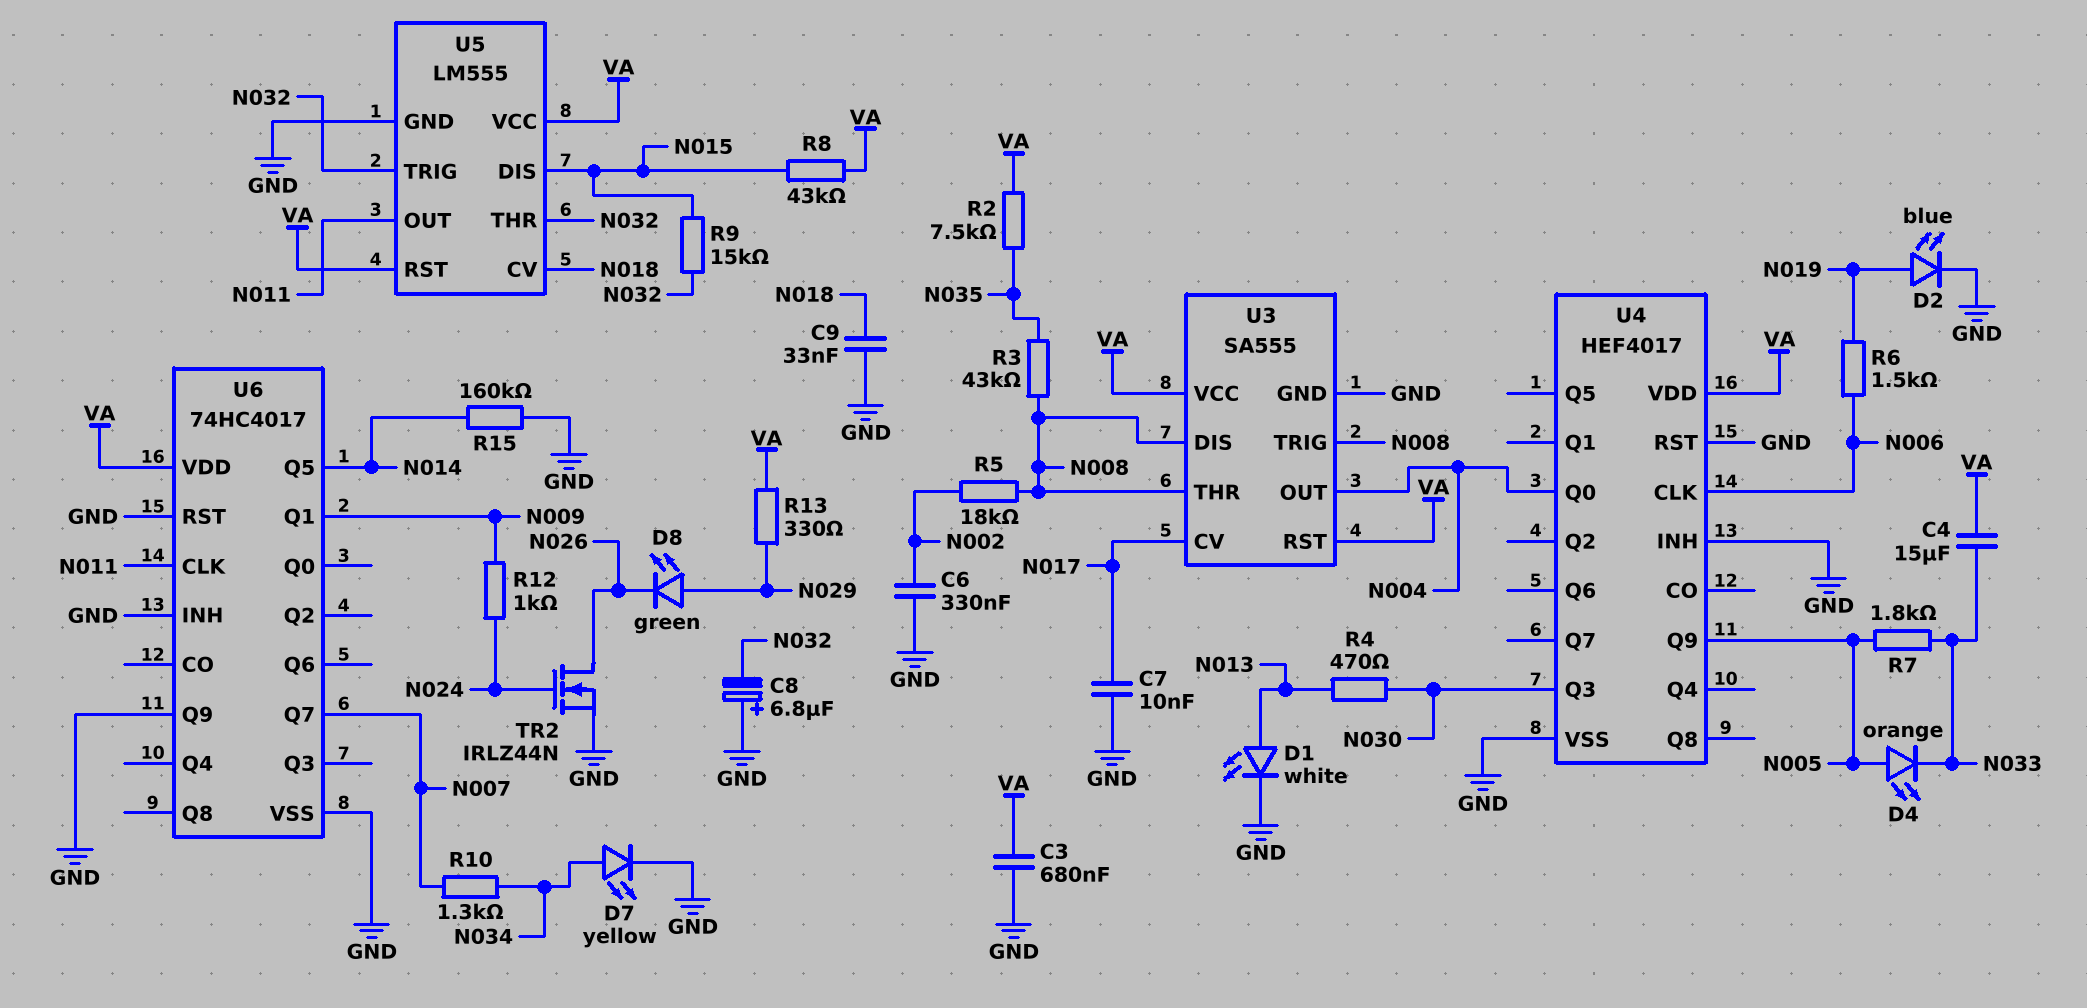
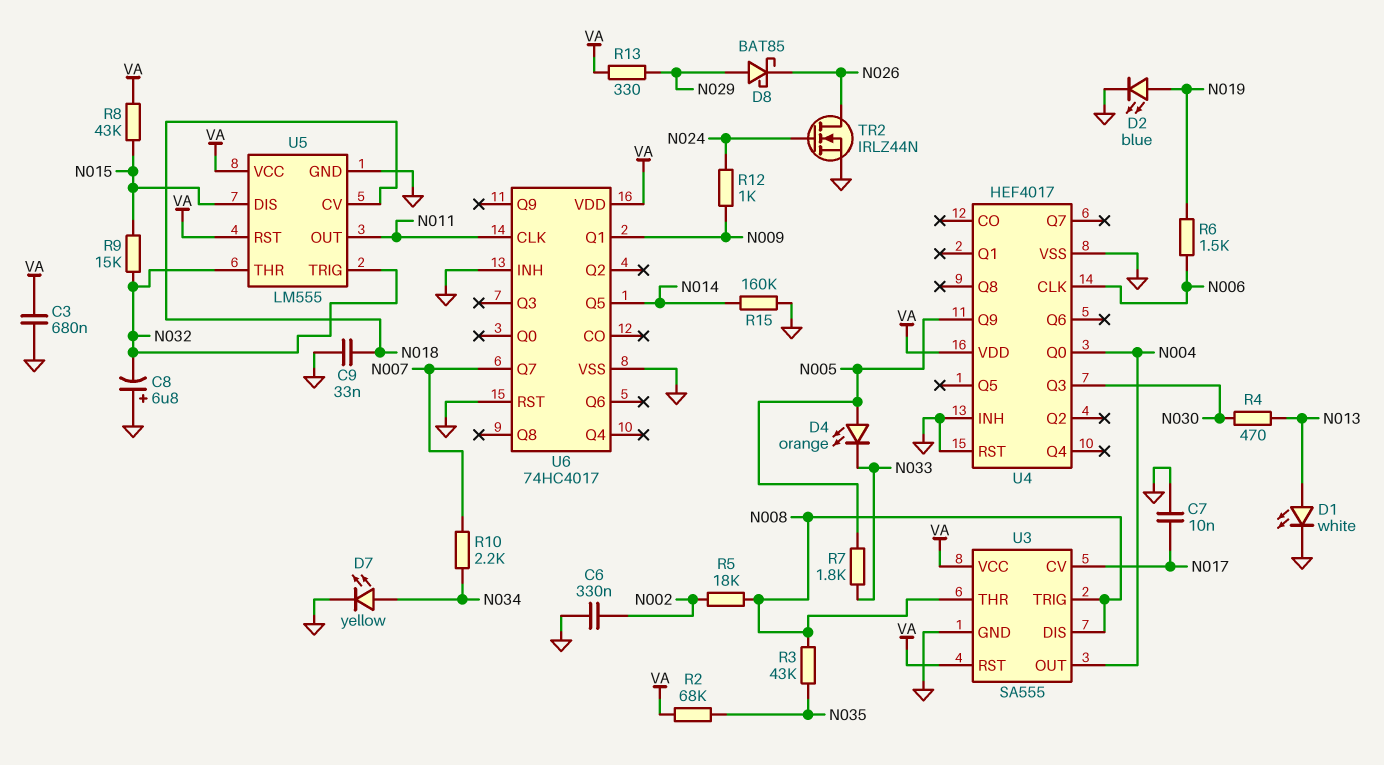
C4: 15uF (N033, VA) -> none
D8: LED green (A N029, K N026) -> schottky BAT85 (A N029, K N026)
R2: 7.5k (N035, VA) -> 68k (N035, VA)
R10: 1.3k (N007, N034) -> 2.2k (N007, N034)
U6 pin Q9: GND -> none

